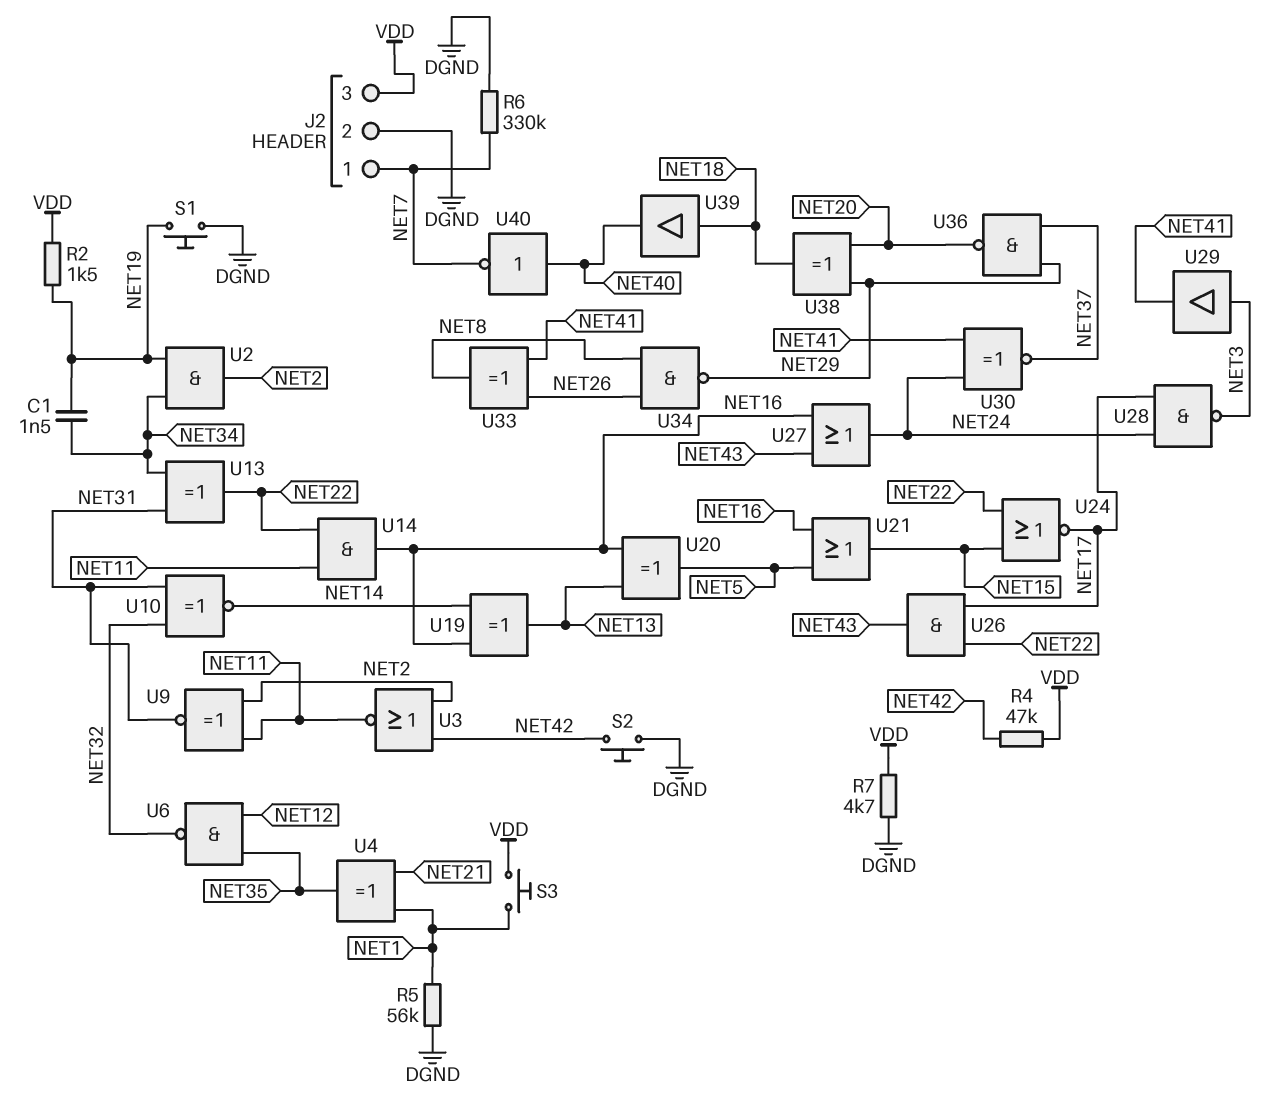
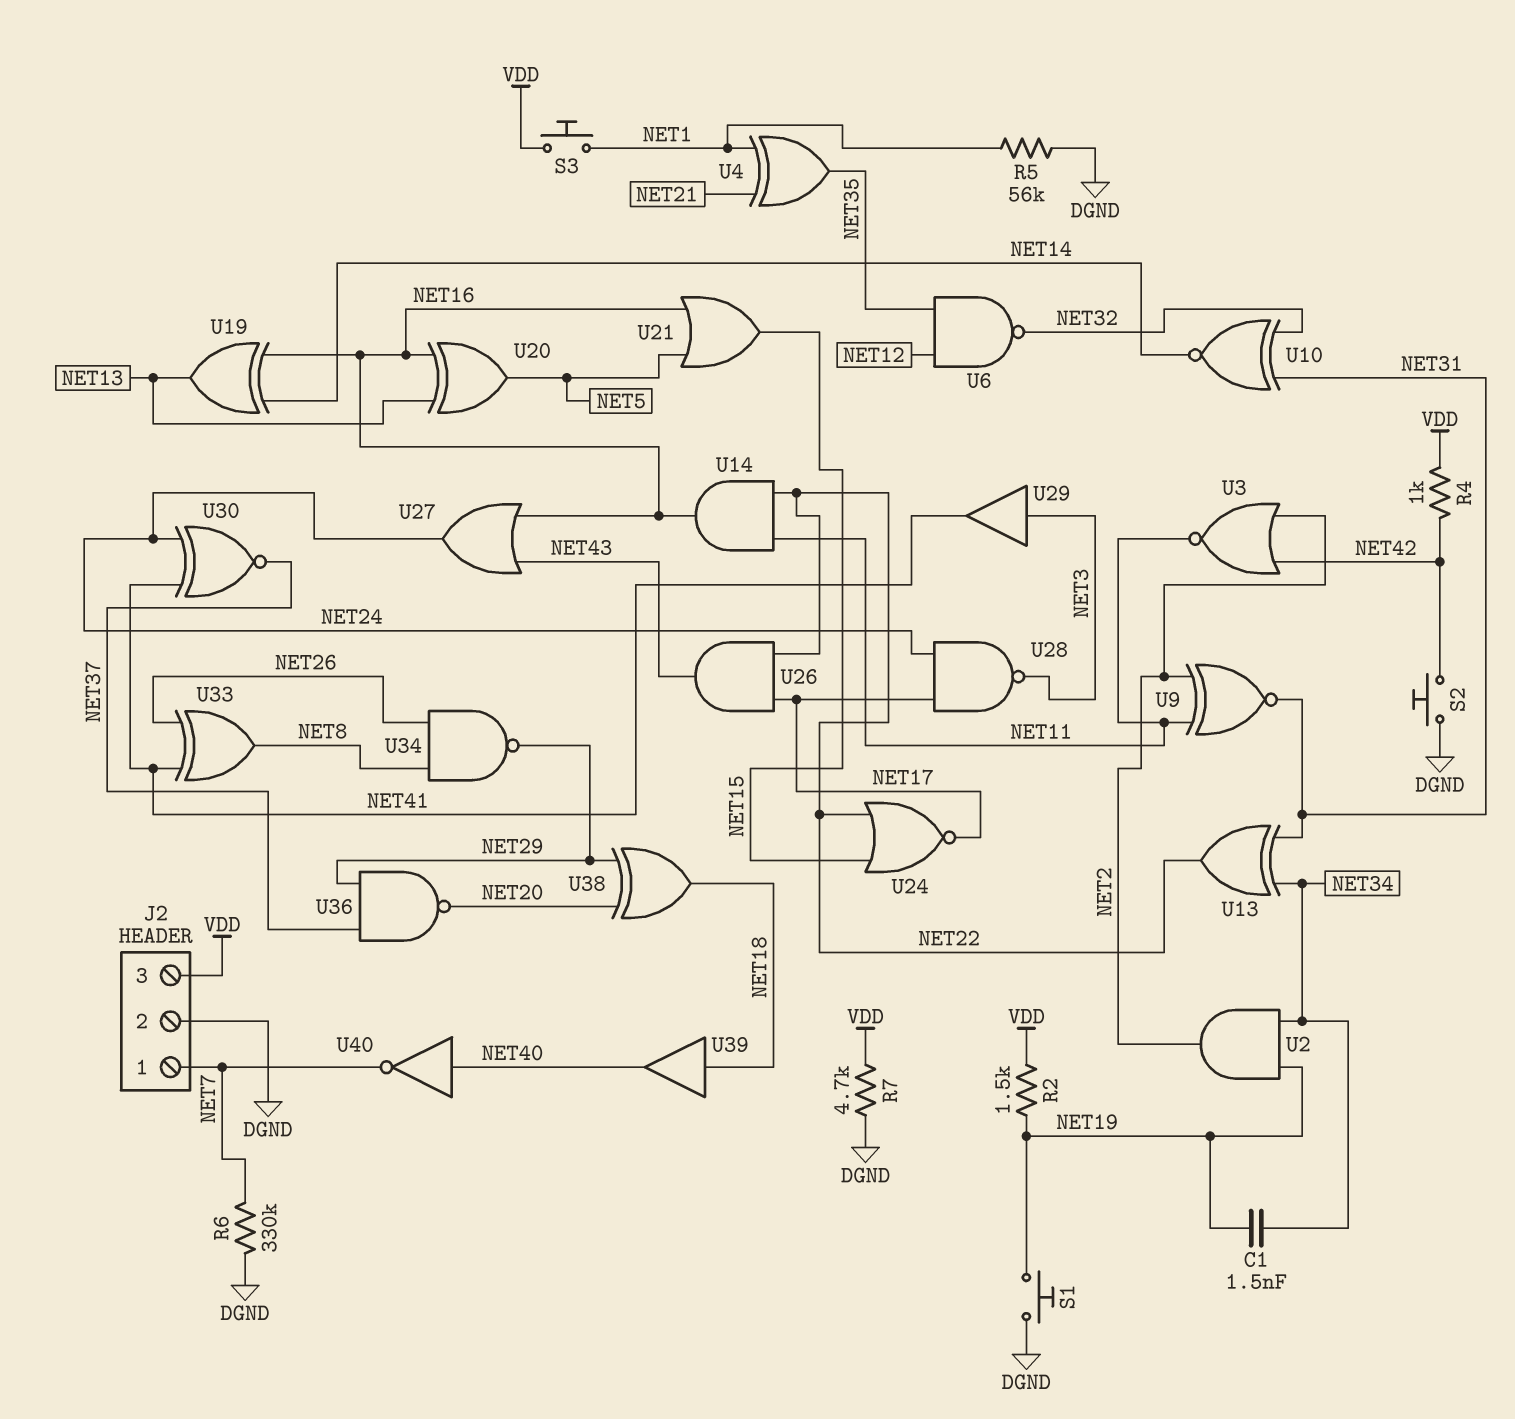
R4: 47k (NET42, VDD) -> 1k (NET42, VDD)

